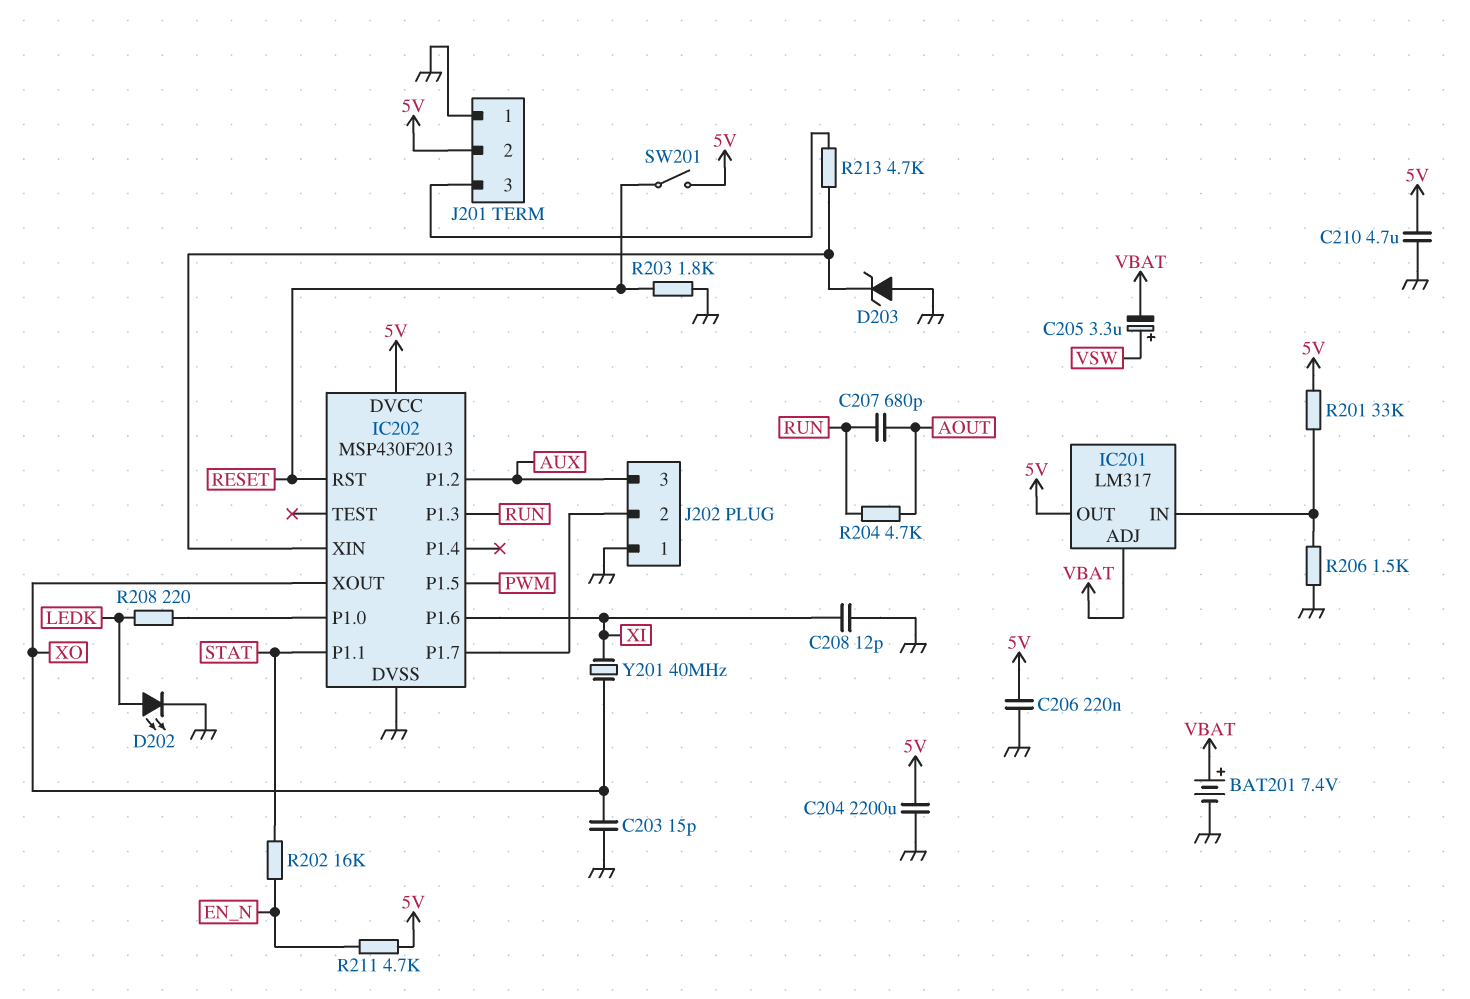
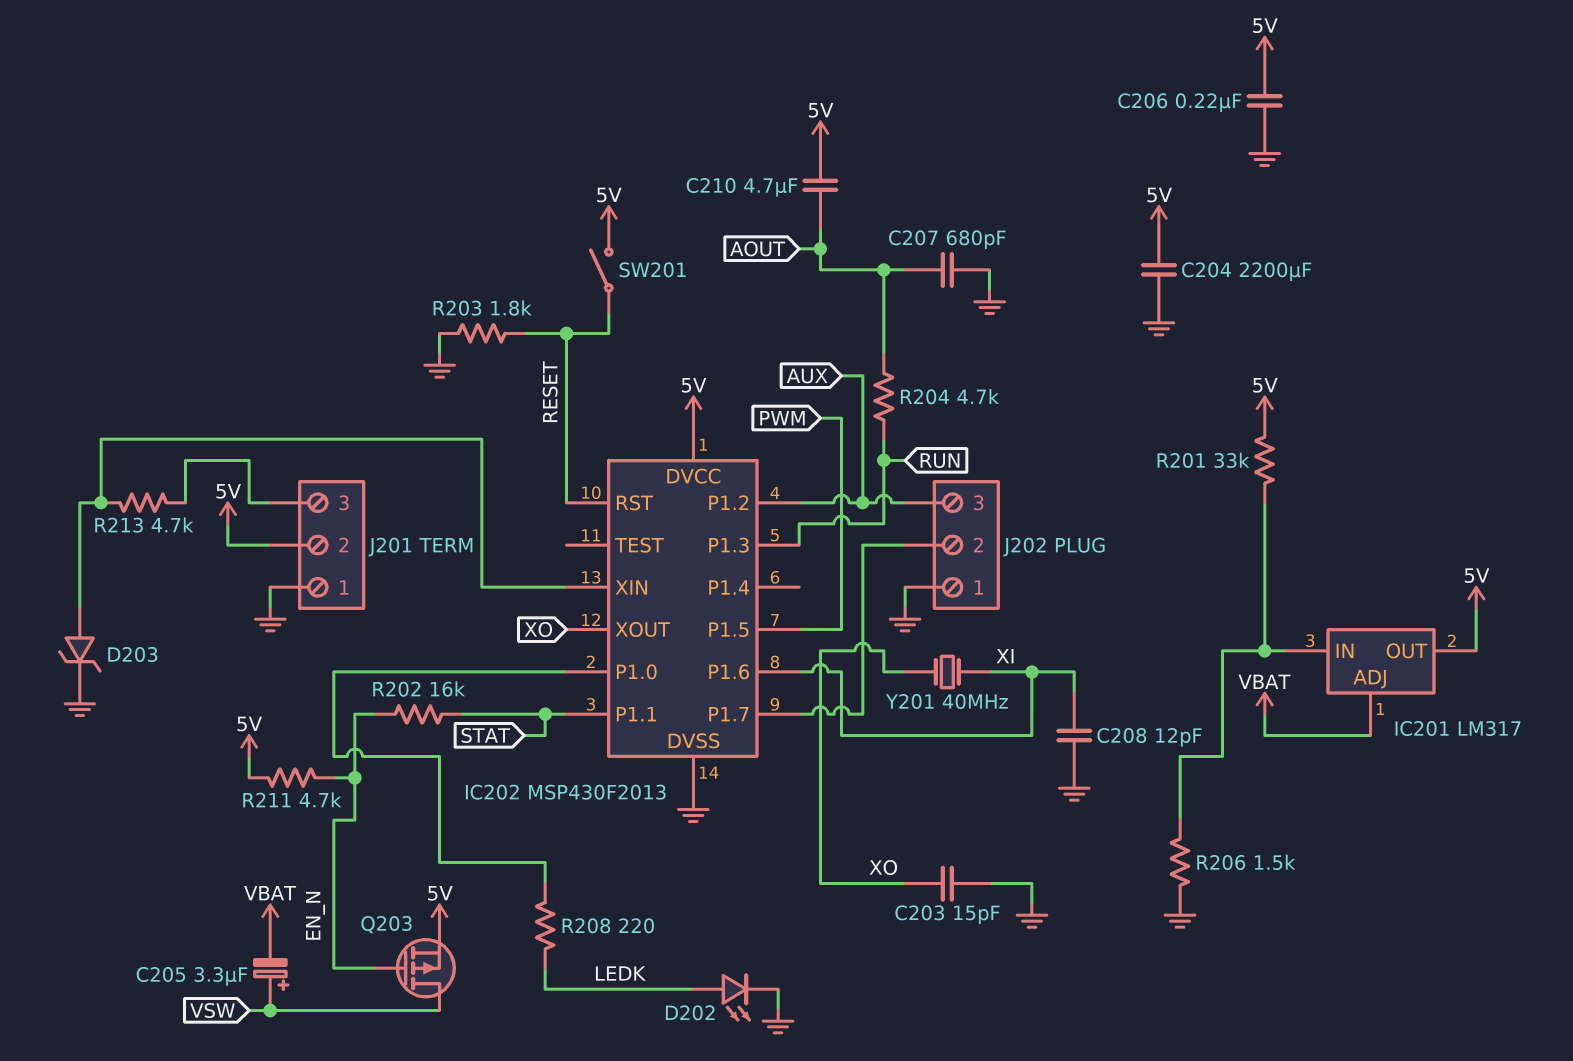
BAT201: 7.4V (plus VBAT, minus GND) -> none
C207: 680pF (AOUT, RUN) -> 680pF (AOUT, GND)
C210: 4.7uF (5V, GND) -> 4.7uF (5V, AOUT)
D203: zener (A GND, K IC202/XIN) -> zener (A IC202/XIN, K GND)
Q203: none -> PMOS (G EN_N, D VSW, S 5V)

